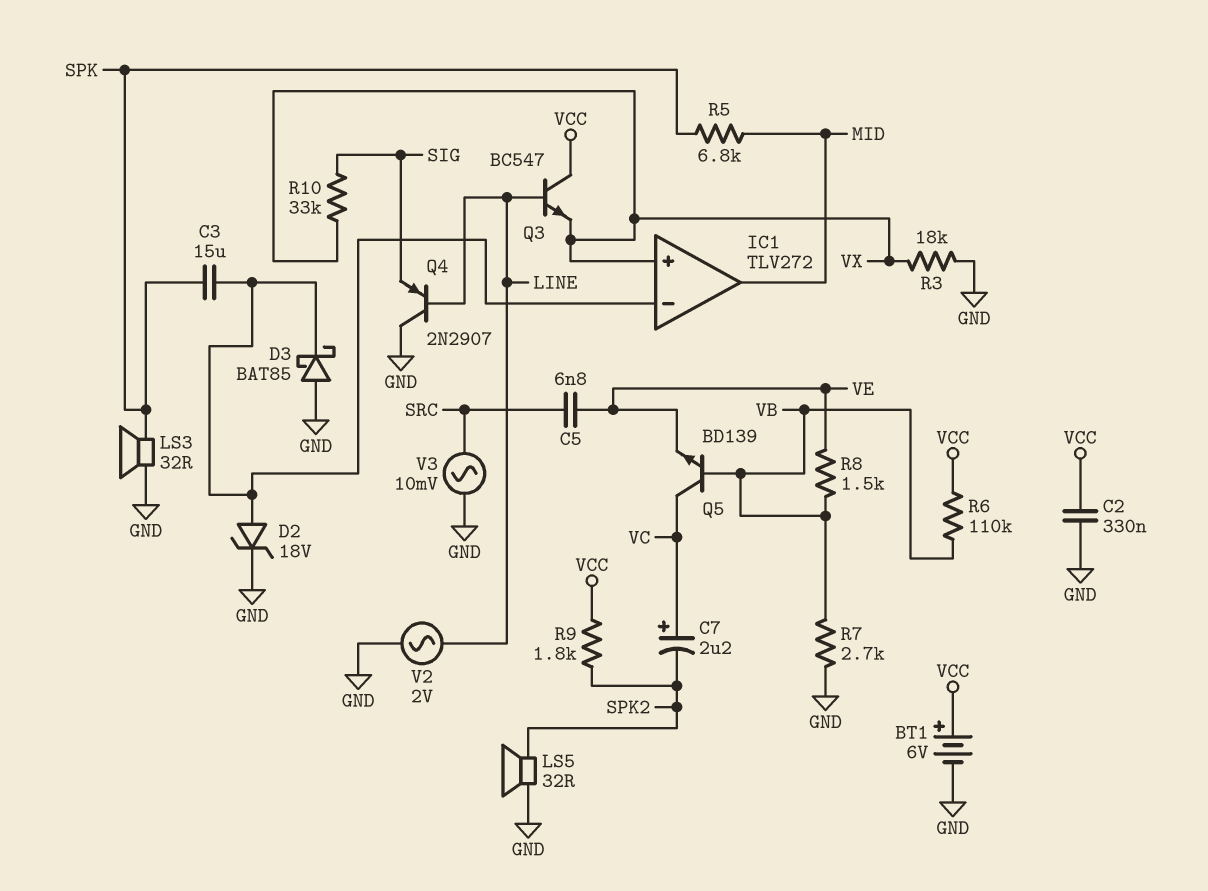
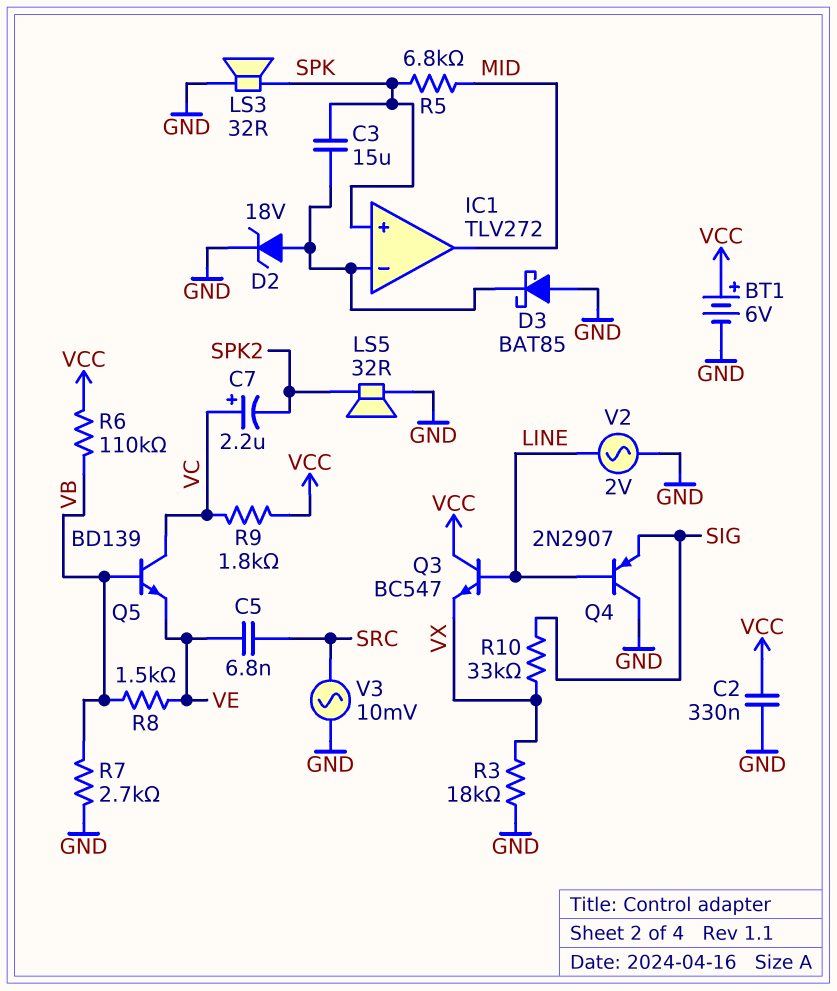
IC1 pin in+: VX -> SPK
R9: 1.8k (SPK2, VCC) -> 1.8k (VC, VCC)

